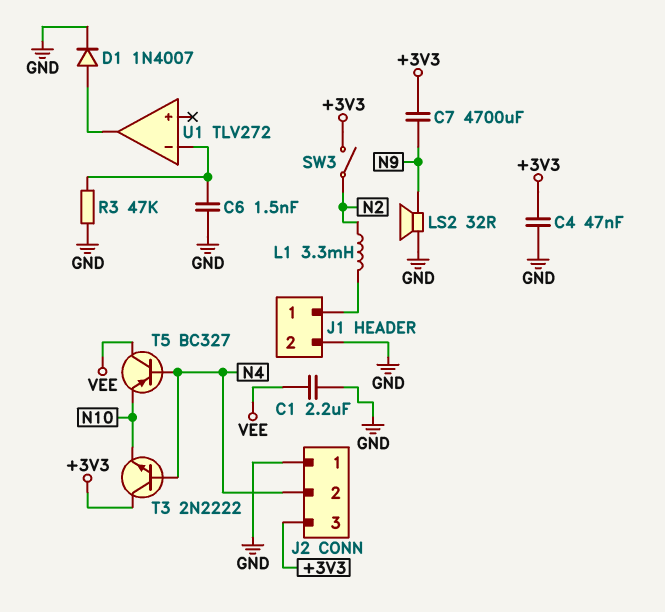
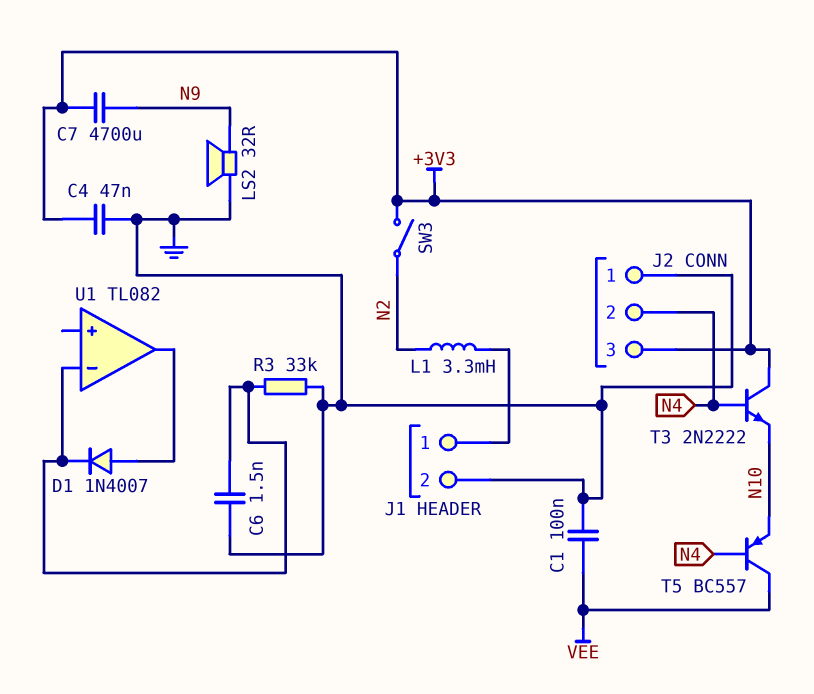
C1: 2.2uF (GND, VEE) -> 100nF (GND, VEE)
D1: diode 1N4007 (A U1/out, K GND) -> diode 1N4007 (A U1/out, K U1/in-)
R3: 47k (GND, U1/in-) -> 33k (GND, U1/in-)
T5: PNP BC327 (B N4, C VEE, E N10) -> PNP BC557 (B N4, C VEE, E N10)
U1: TLV272 -> TL082

